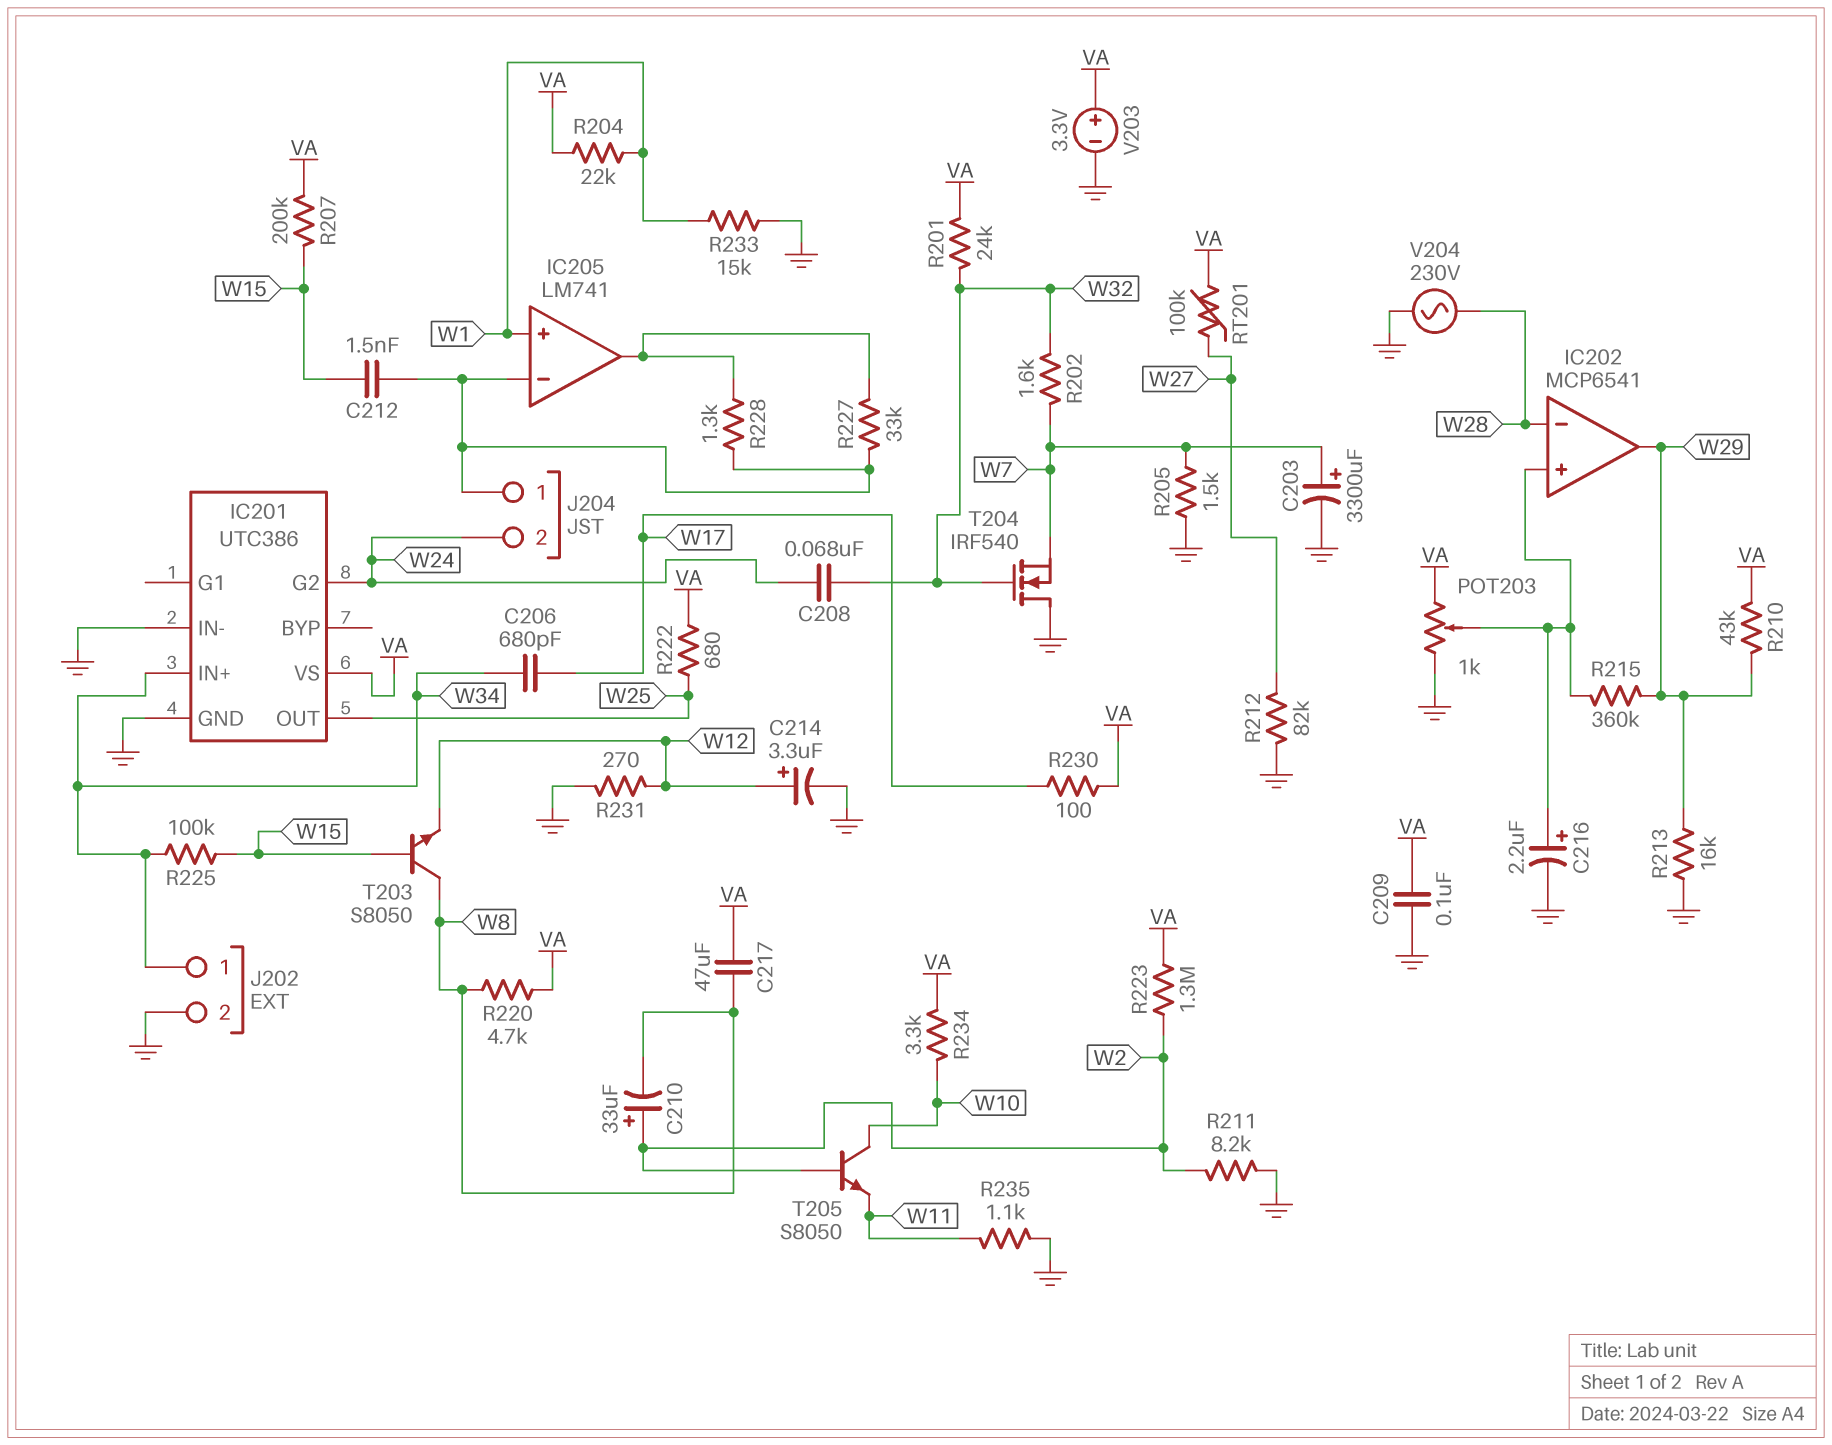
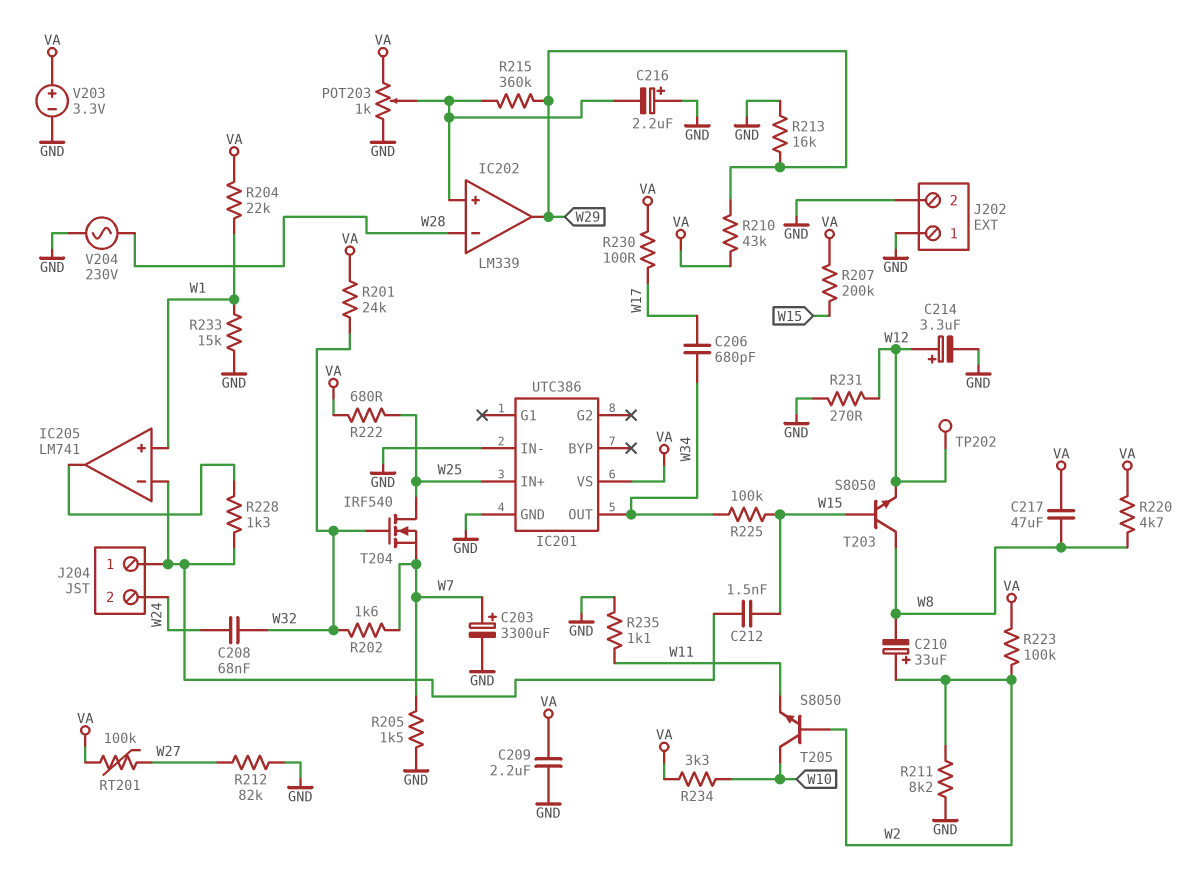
C209: 100nF (GND, VA) -> 2.2uF (GND, VA)
C216: 2.2uF (plus IC202/in+, minus GND) -> 2.2uF (plus GND, minus IC202/in+)
IC201 pin G2: W24 -> none
IC201 pin IN+: W34 -> W25
IC201 pin OUT: W25 -> W34
IC202: MCP6541 -> LM339
J202 pin 1: W34 -> GND
R223: 1.3M (VA, W2) -> 100k (VA, W2)
R227: 33k (IC205/in-, IC205/out) -> none
T204: NMOS IRF540 (G W32, D GND, S W7) -> NMOS IRF540 (G W32, D W25, S W7)
TP202: none -> test point (W12)

